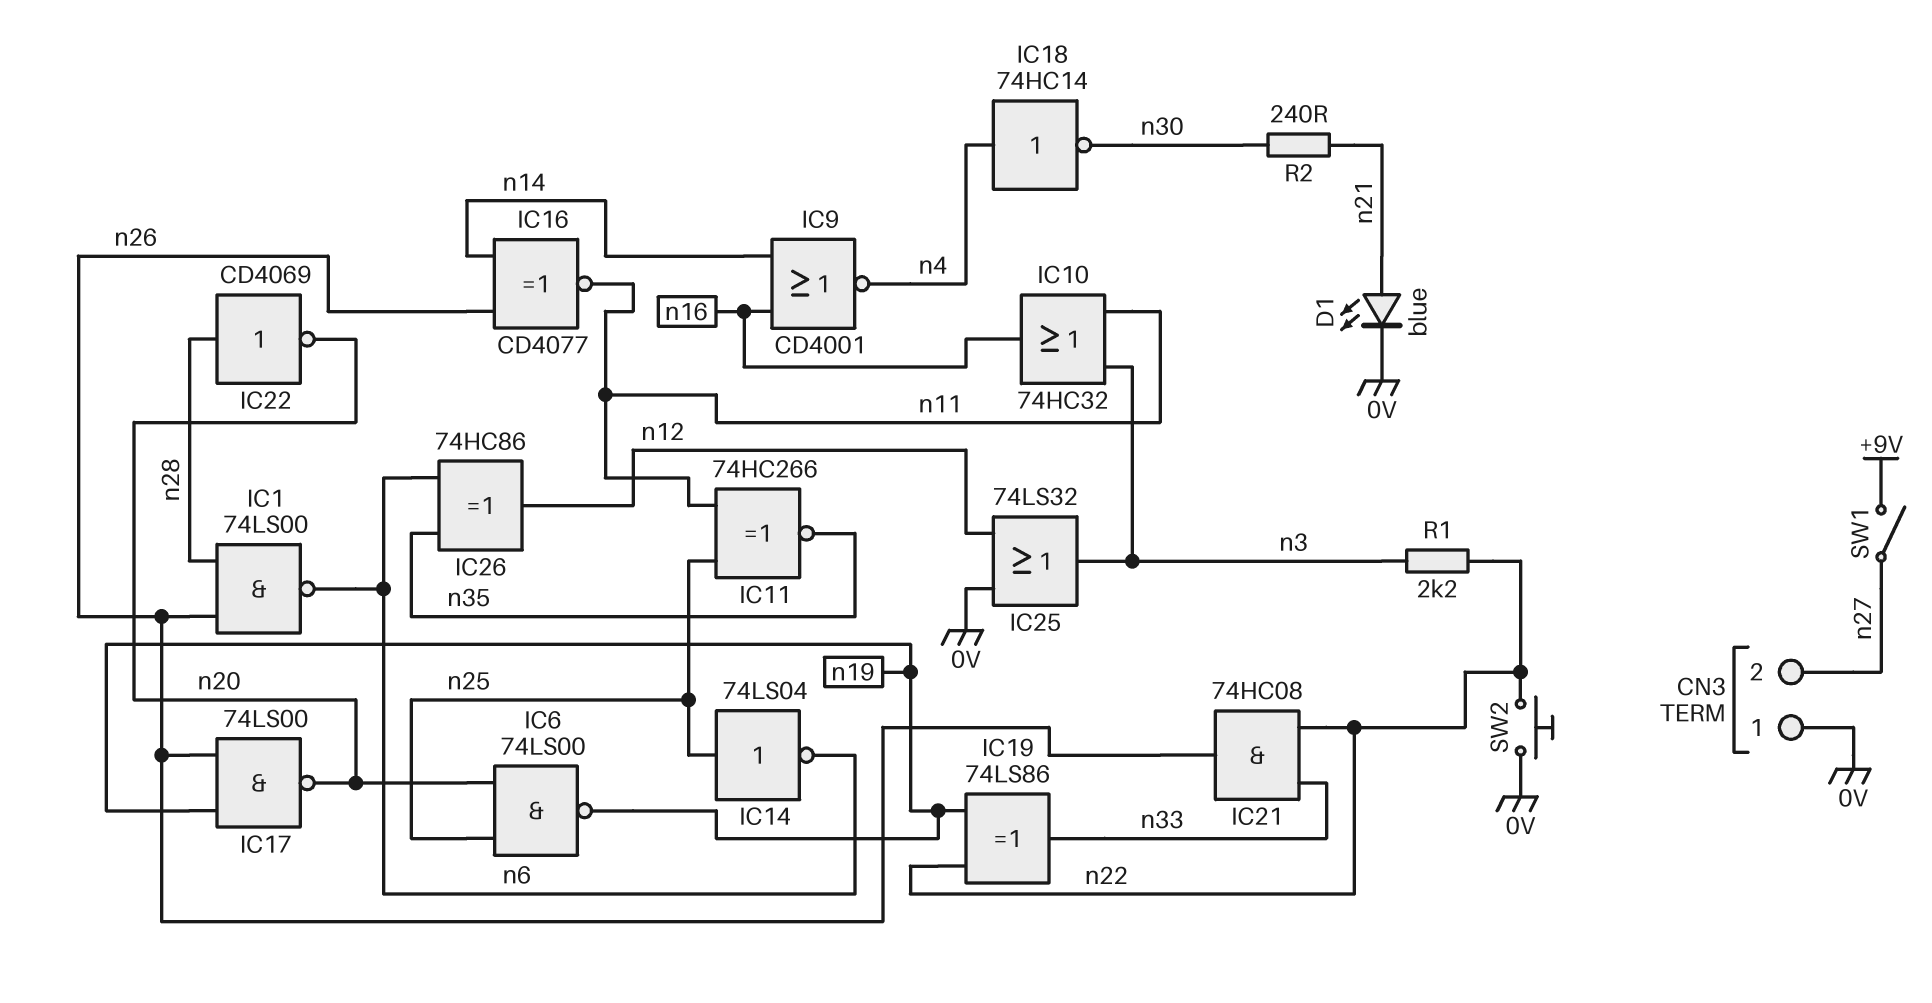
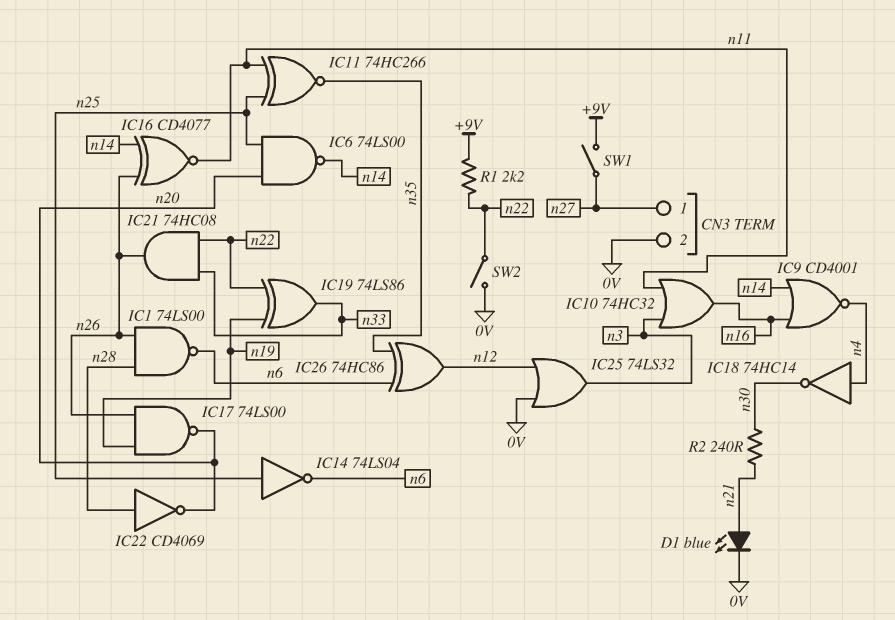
CN3 pin 1: 0V -> n27
CN3 pin 2: n27 -> 0V
IC6: NAND 74LS00 (in n20, in n25, out n19) -> NAND 74LS00 (in n20, in n25, out n14)
R1: 2.2k (n3, n22) -> 2.2k (+9V, n22)
SW2: button (0V, n22) -> switch (0V, n22)

